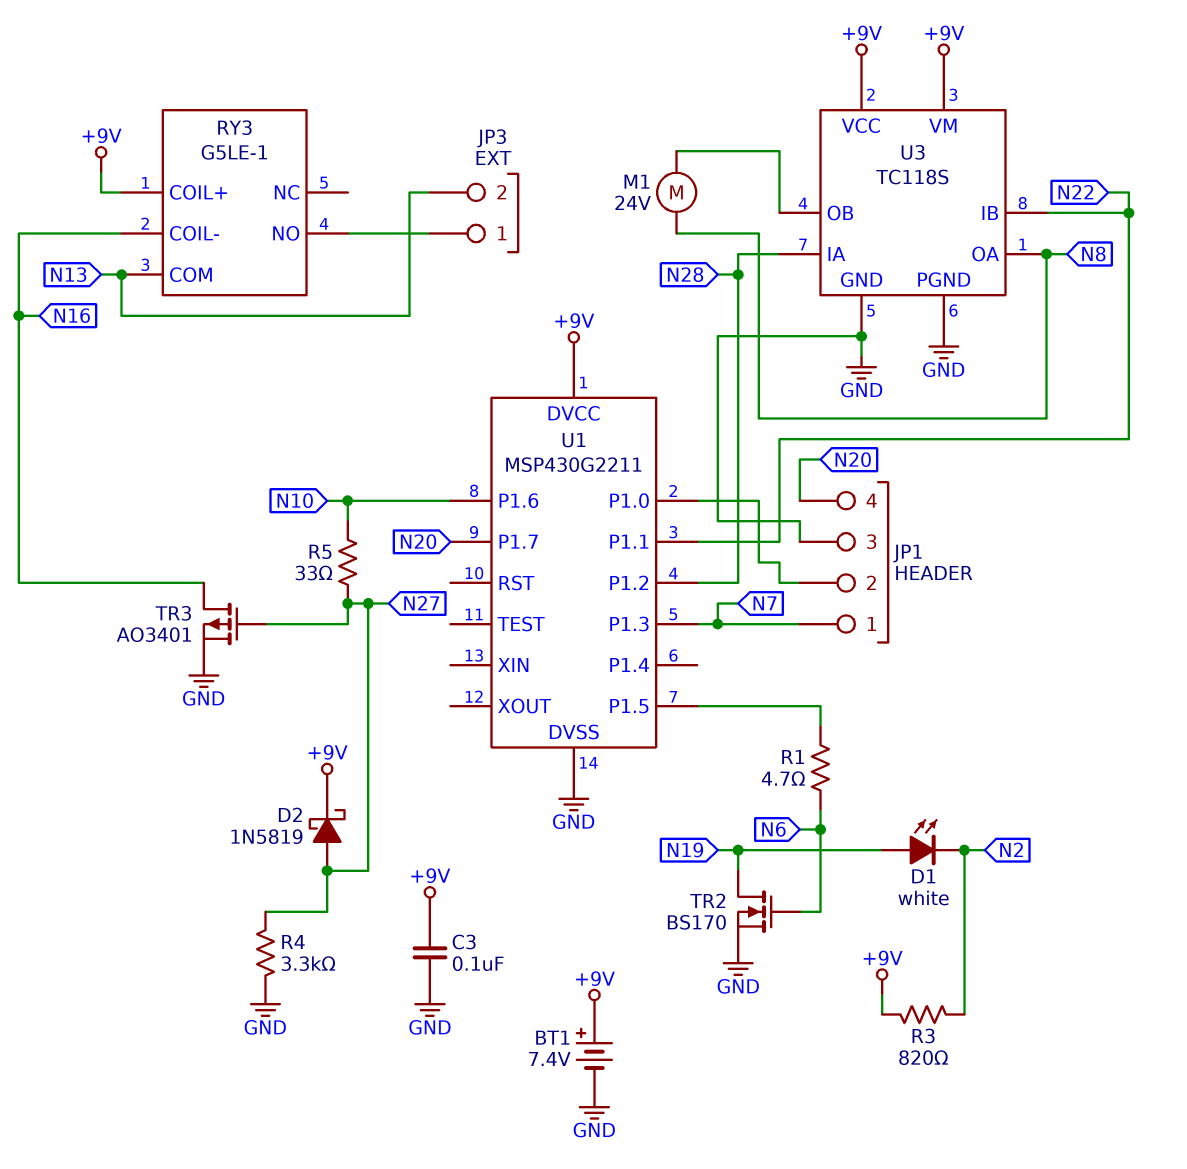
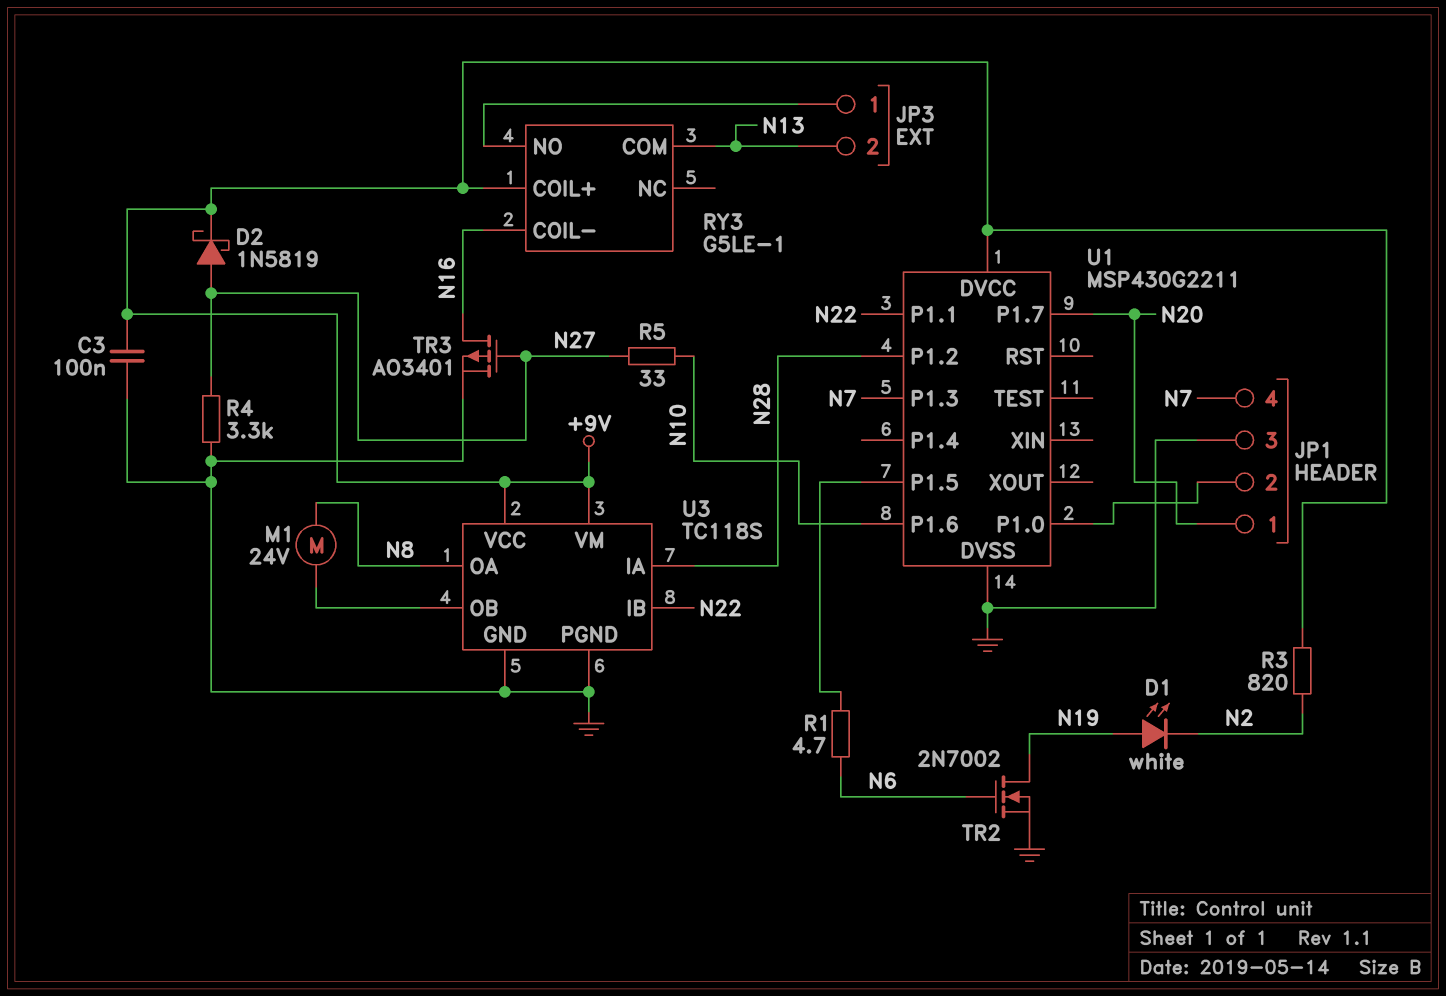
BT1: 7.4V (plus +9V, minus GND) -> none
JP1 pin 1: N7 -> N20
JP1 pin 4: N20 -> N7
TR2: NMOS BS170 (G N6, D N19, S GND) -> NMOS 2N7002 (G N6, D N19, S GND)

